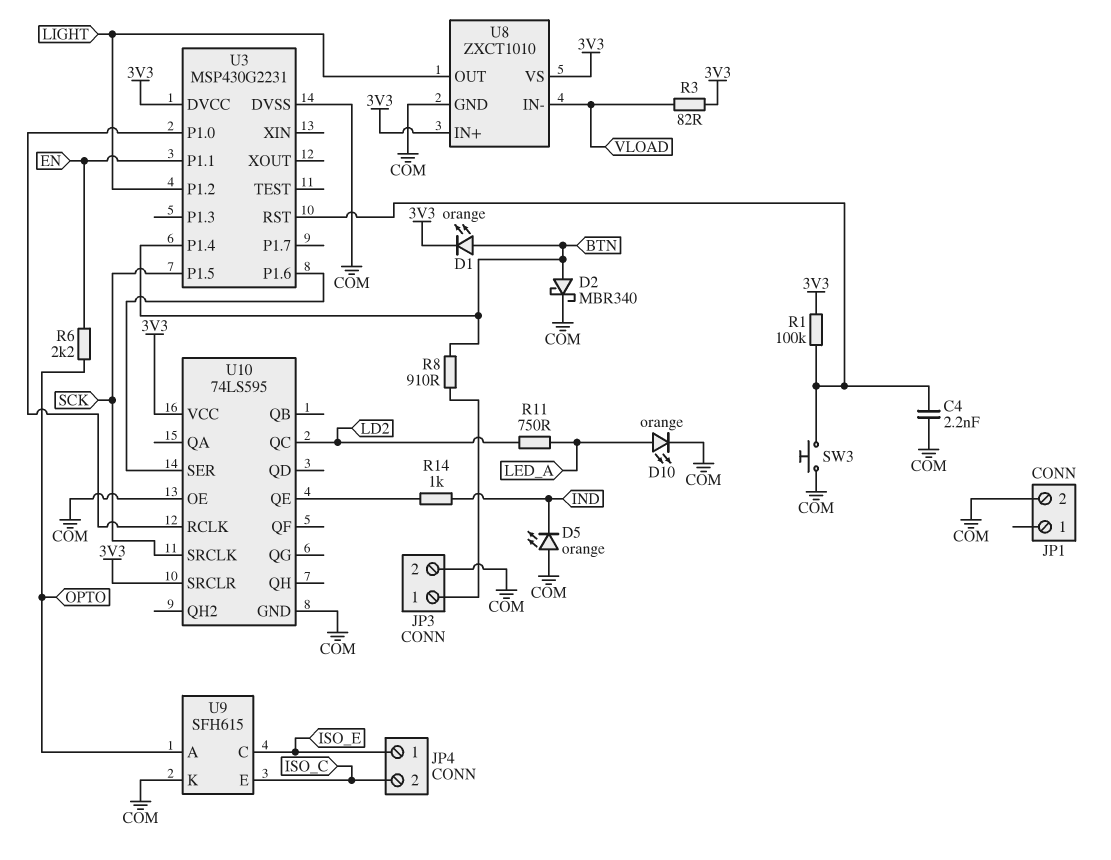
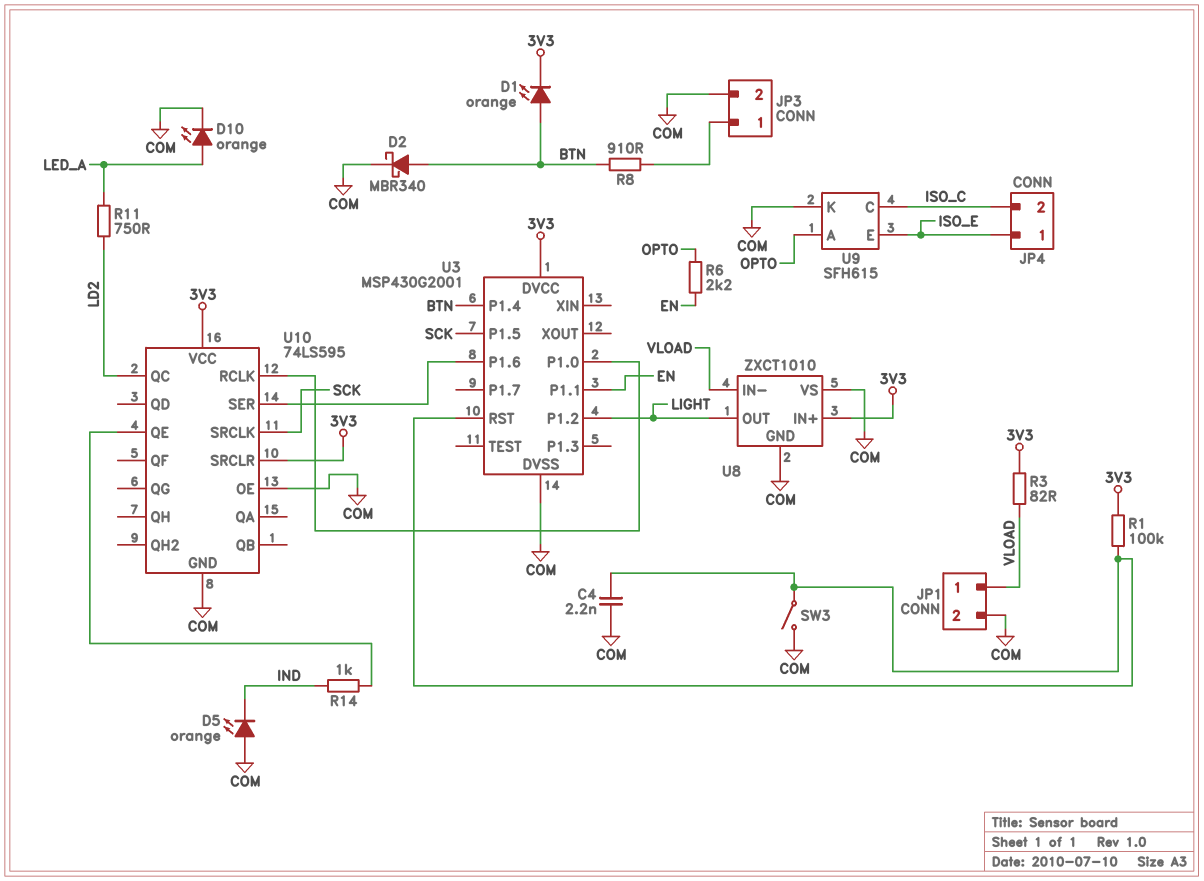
JP1 pin 1: none -> VLOAD
SW3: button (COM, U3/RST) -> switch (COM, U3/RST)
U3: MSP430G2231 -> MSP430G2001
U8 pin VS: 3V3 -> COM
U9 pin C: ISO_E -> ISO_C
U9 pin E: ISO_C -> ISO_E

